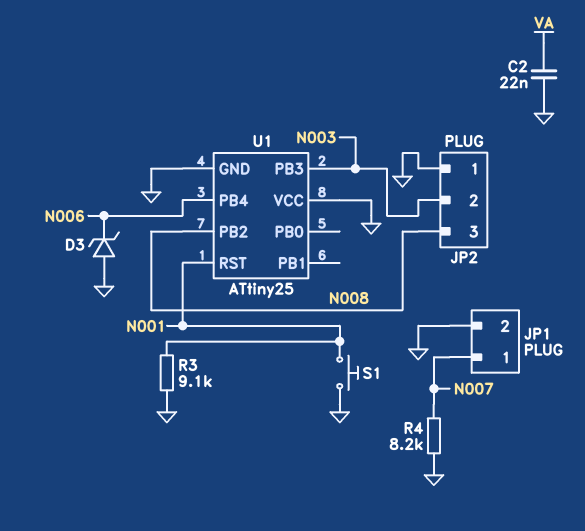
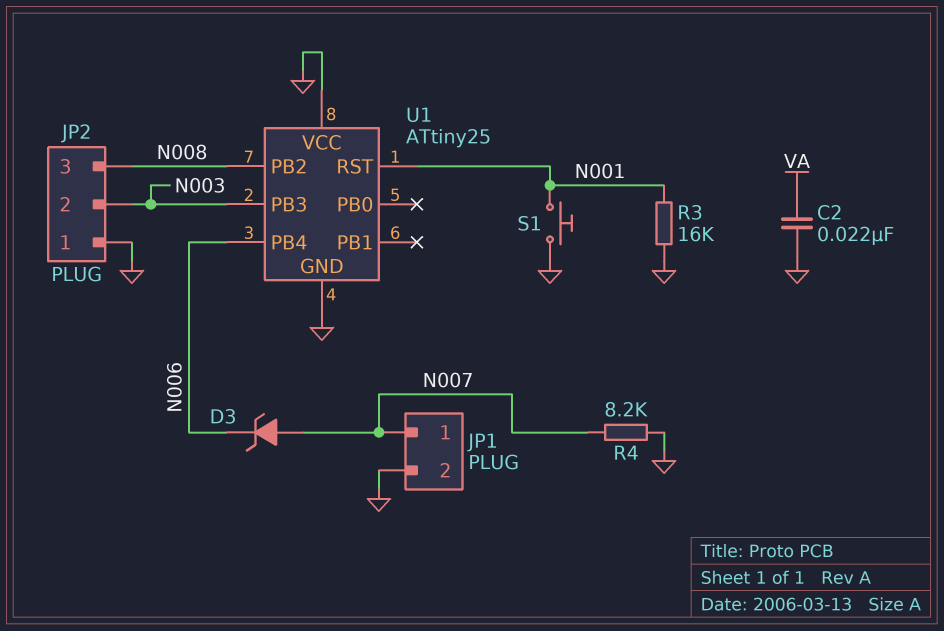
D3: zener (A GND, K N006) -> zener (A N007, K N006)
R3: 9.1k (GND, N001) -> 16k (GND, N001)

